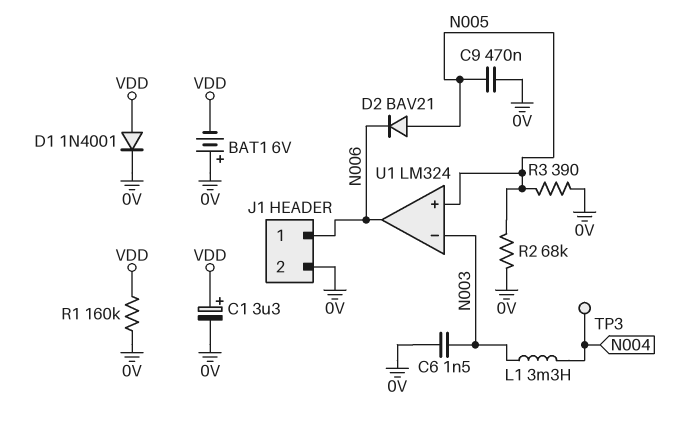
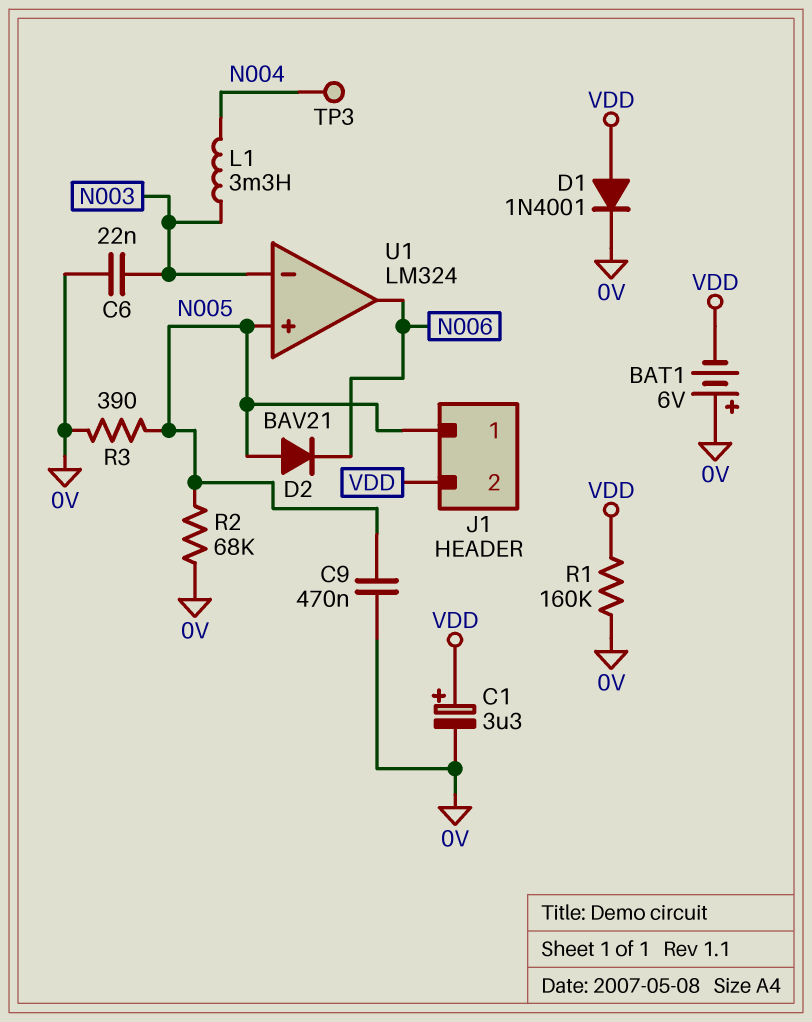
C6: 1.5nF (0V, N003) -> 22nF (0V, N003)
J1 pin 1: N006 -> N005
J1 pin 2: 0V -> VDD

